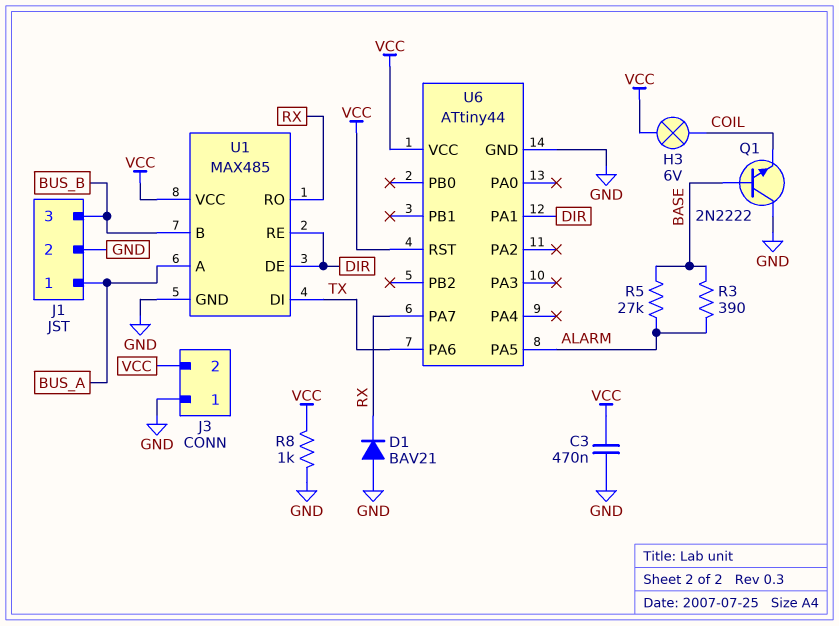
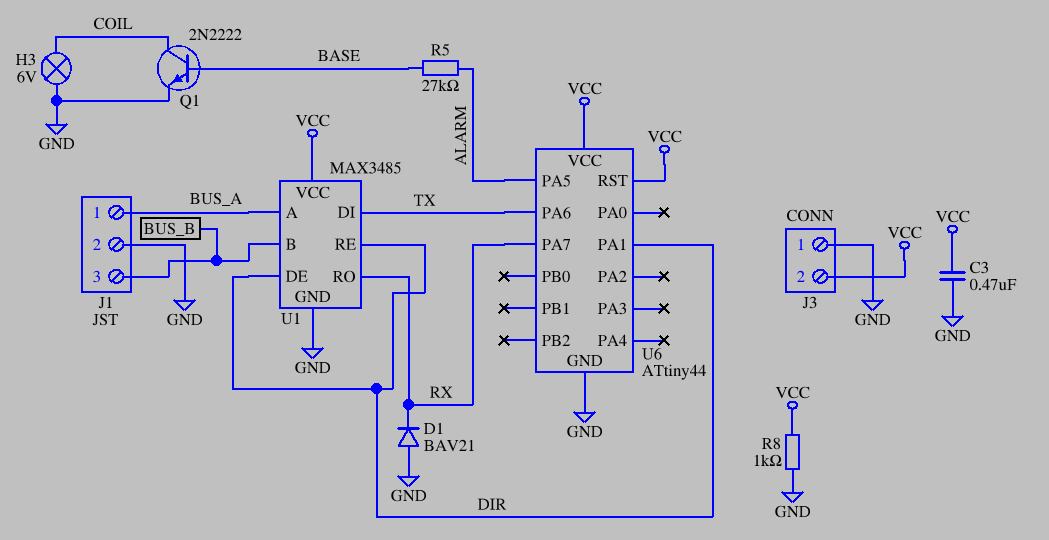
H3: lamp 6V (COIL, VCC) -> lamp 6V (COIL, GND)
Q1: NPN 2N2222 (B BASE, C GND, E COIL) -> NPN 2N2222 (B BASE, C COIL, E GND)
R3: 390 (ALARM, BASE) -> none
U1: MAX485 -> MAX3485

